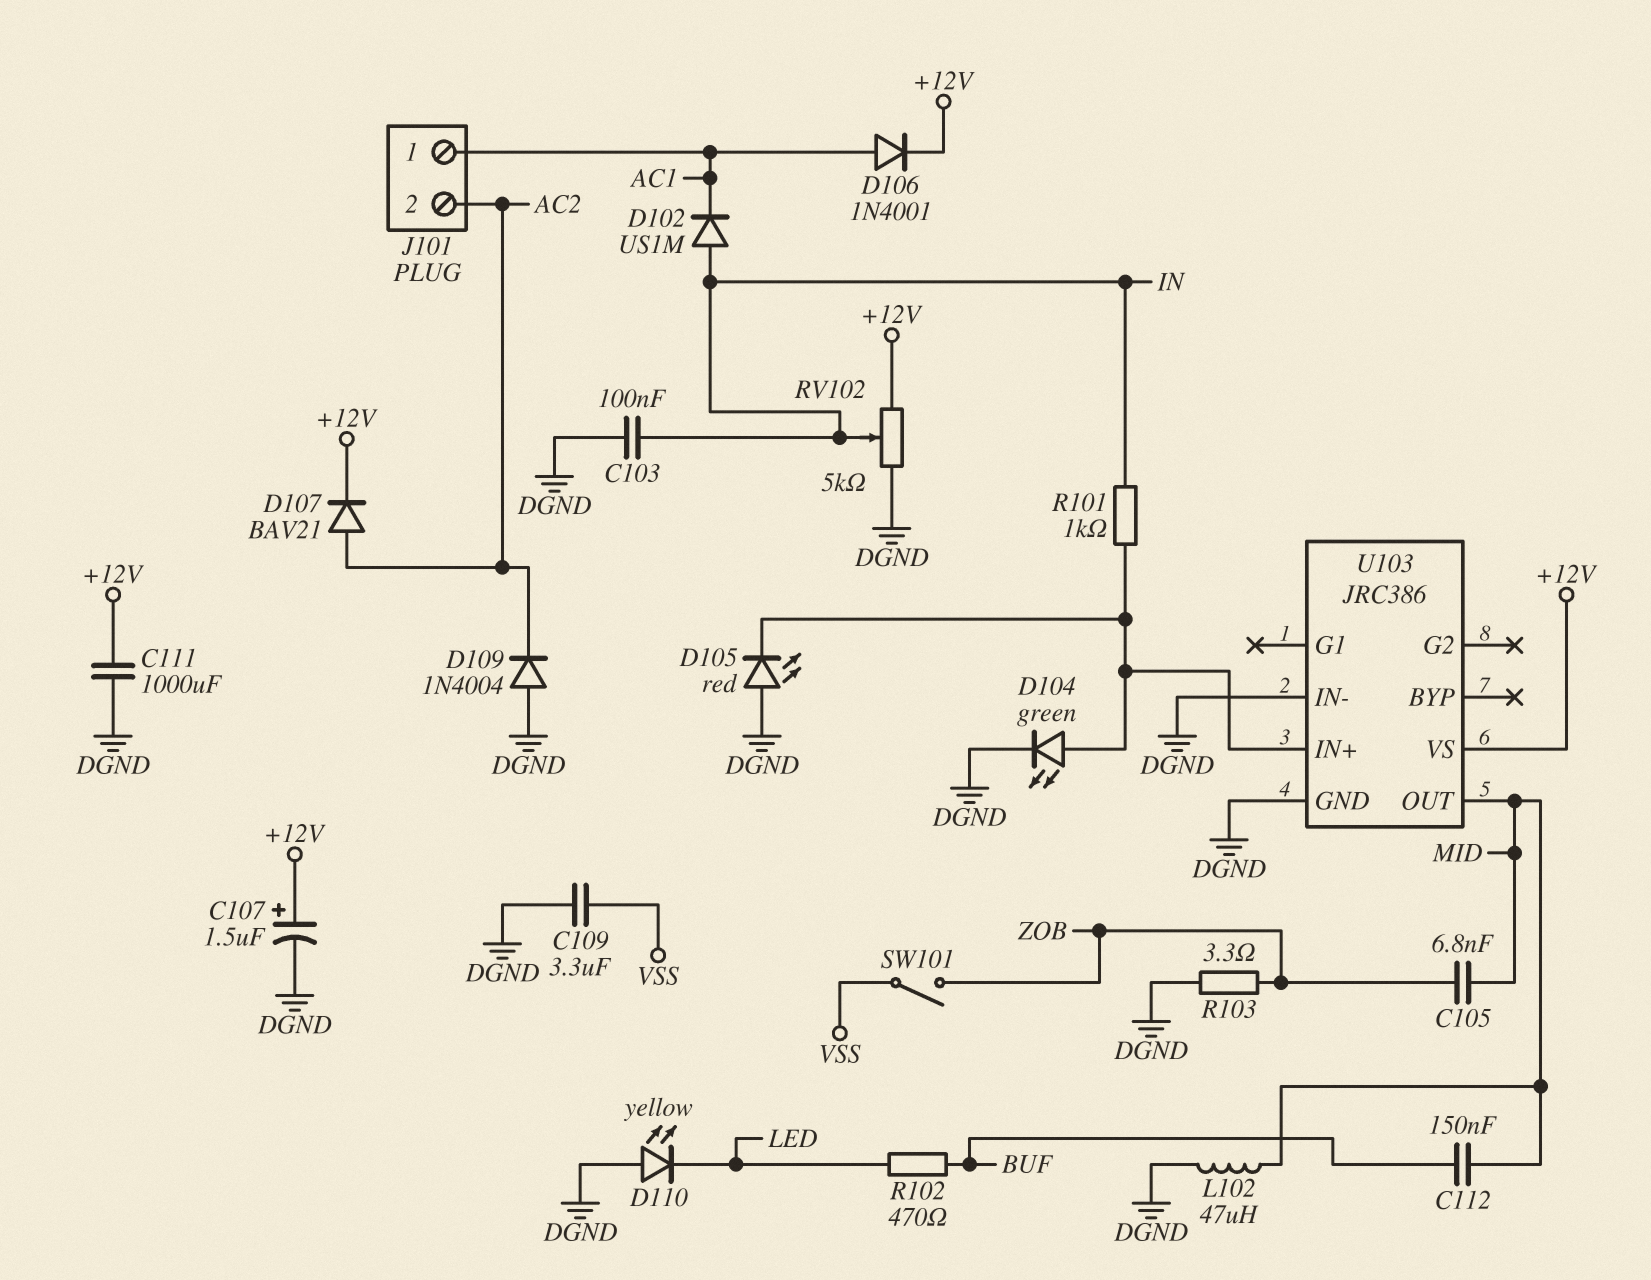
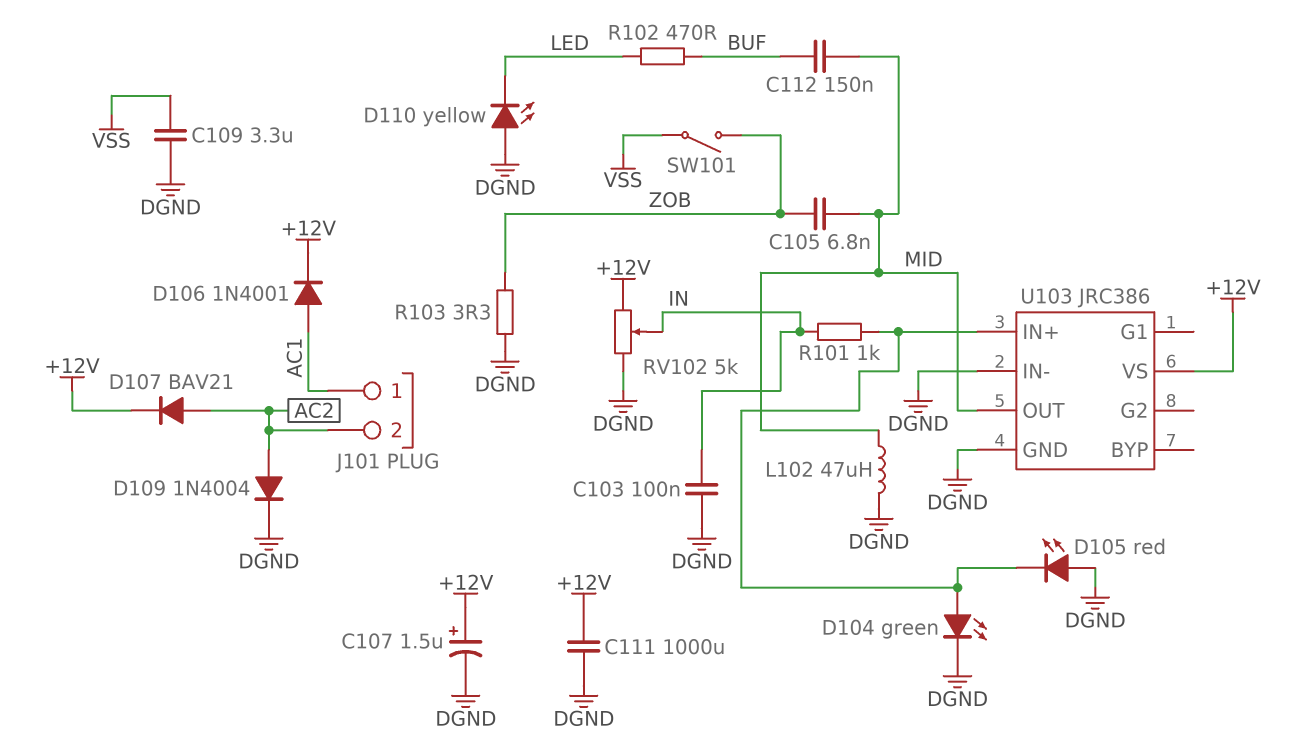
D102: diode US1M (A IN, K AC1) -> none
D109: diode 1N4004 (A DGND, K AC2) -> diode 1N4004 (A AC2, K DGND)

